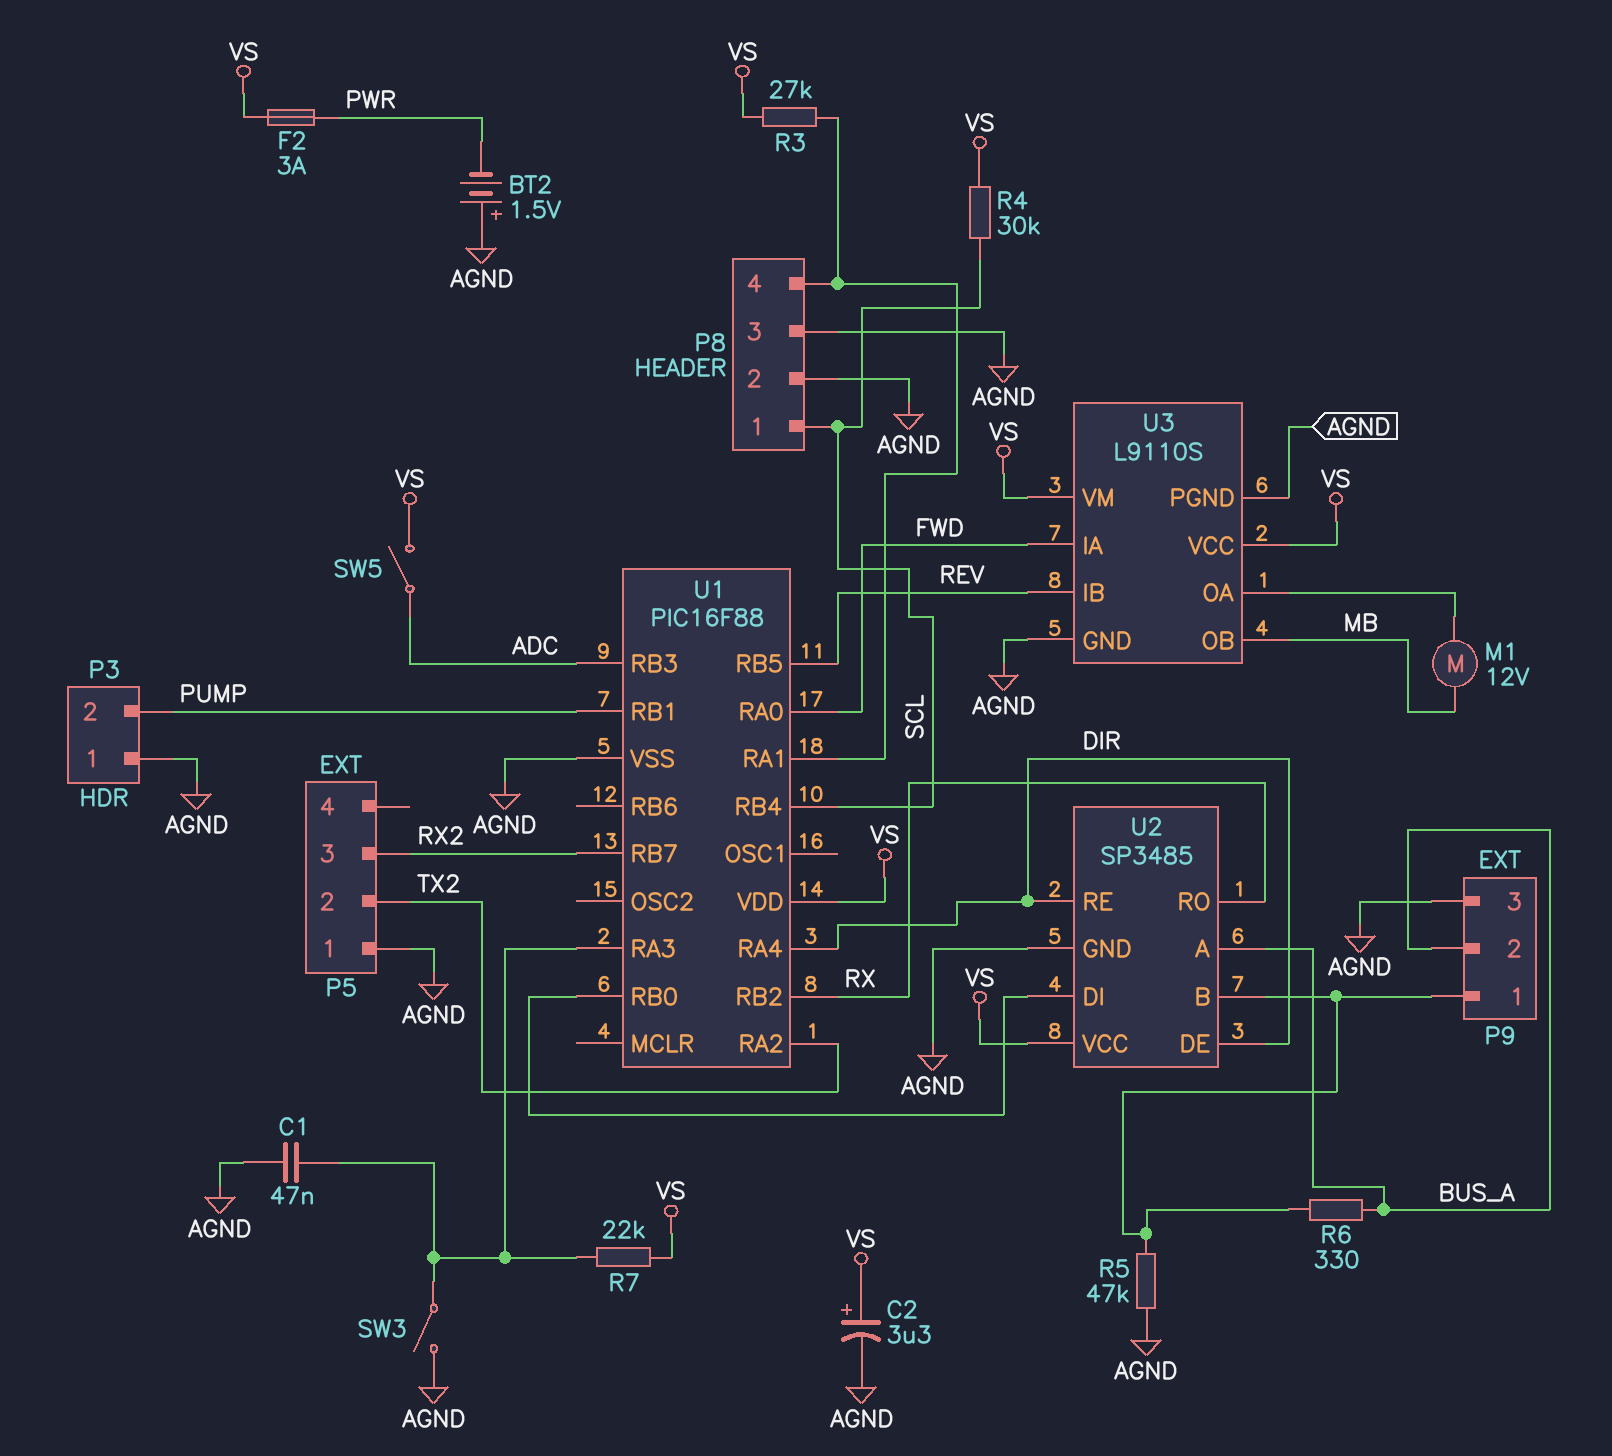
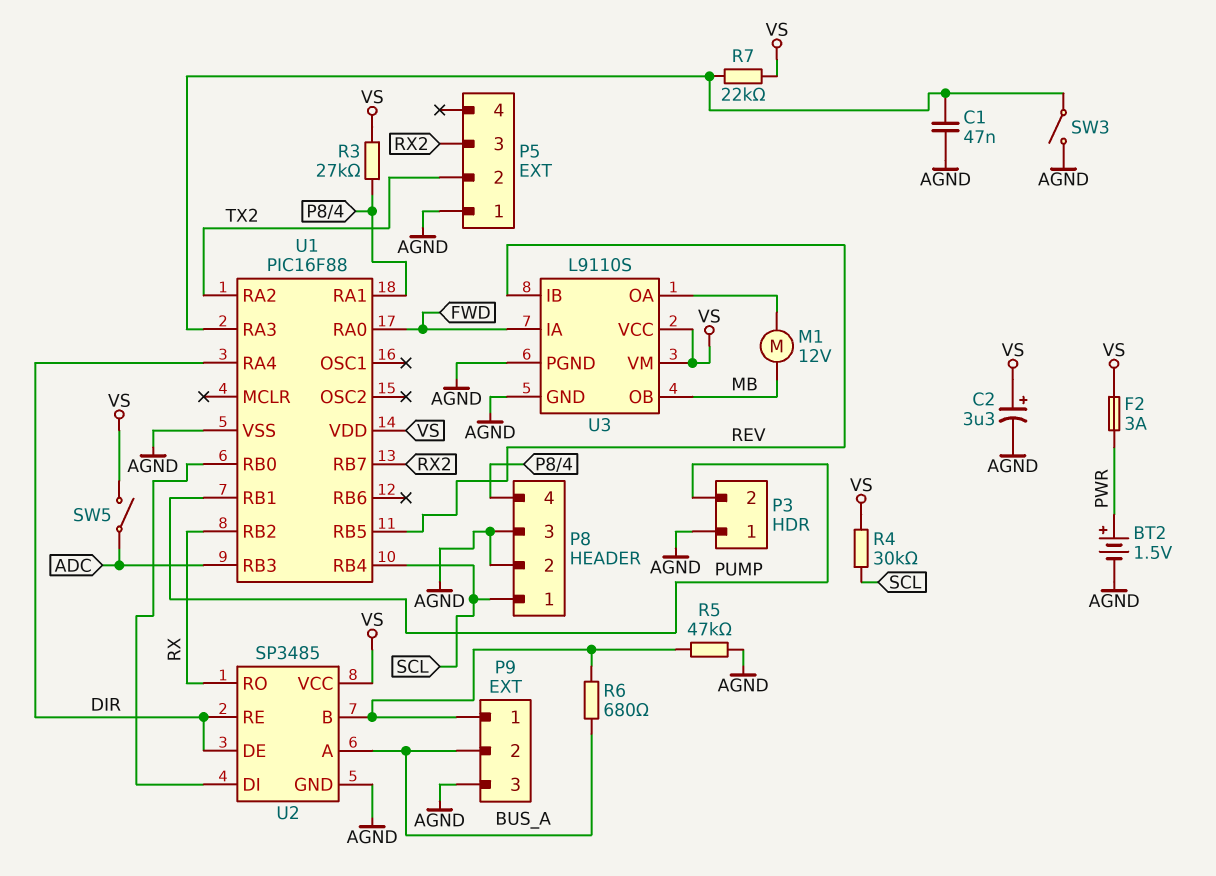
BT2: 1.5V (plus AGND, minus PWR) -> 1.5V (plus PWR, minus AGND)
R6: 330 (BUS_A, P9/1) -> 680 (BUS_A, P9/1)

